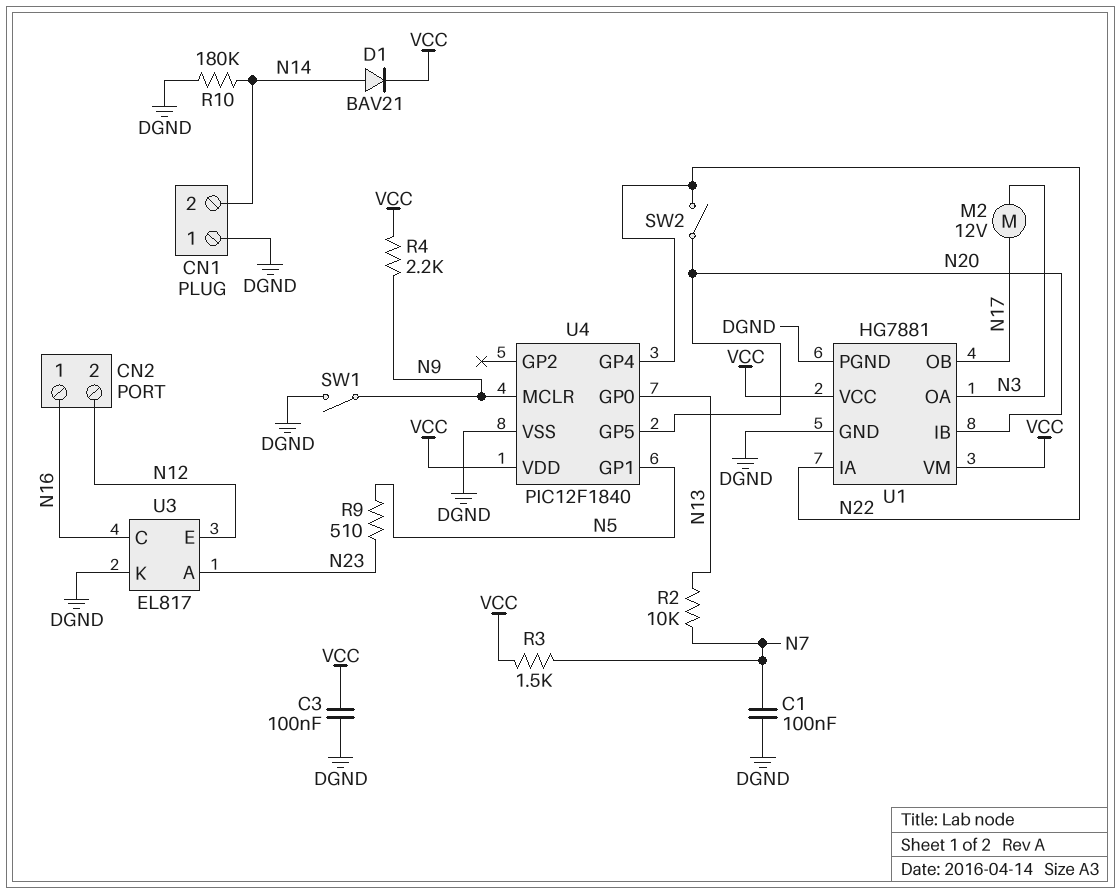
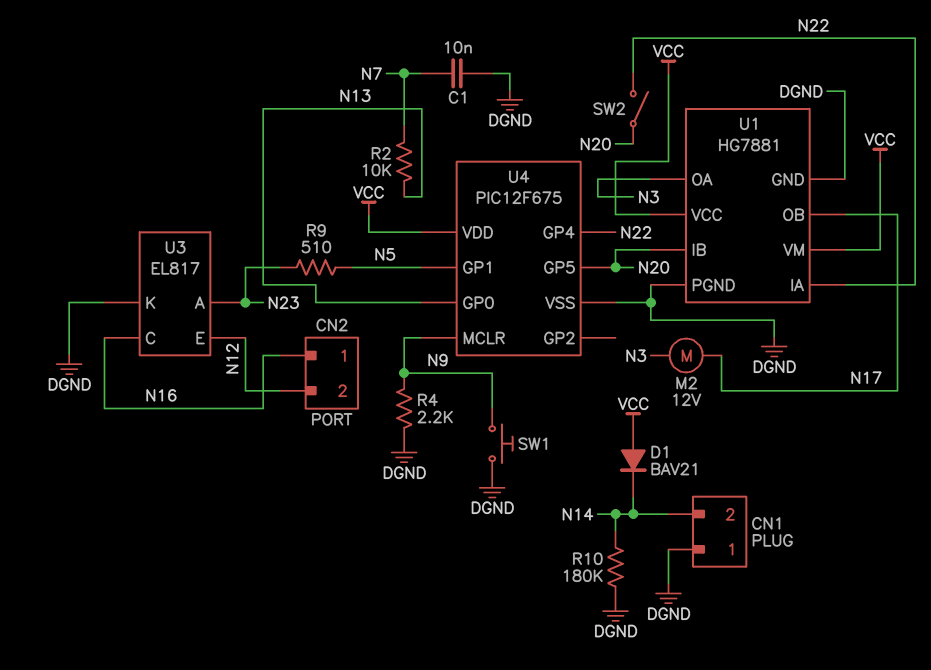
C1: 100nF (DGND, N7) -> 10nF (DGND, N7)
C3: 100nF (DGND, VCC) -> none
D1: diode BAV21 (A N14, K VCC) -> diode BAV21 (A VCC, K N14)
R3: 1.5k (N7, VCC) -> none
R4: 2.2k (N9, VCC) -> 2.2k (DGND, N9)
SW1: switch (DGND, N9) -> button (DGND, N9)
U4: PIC12F1840 -> PIC12F675

